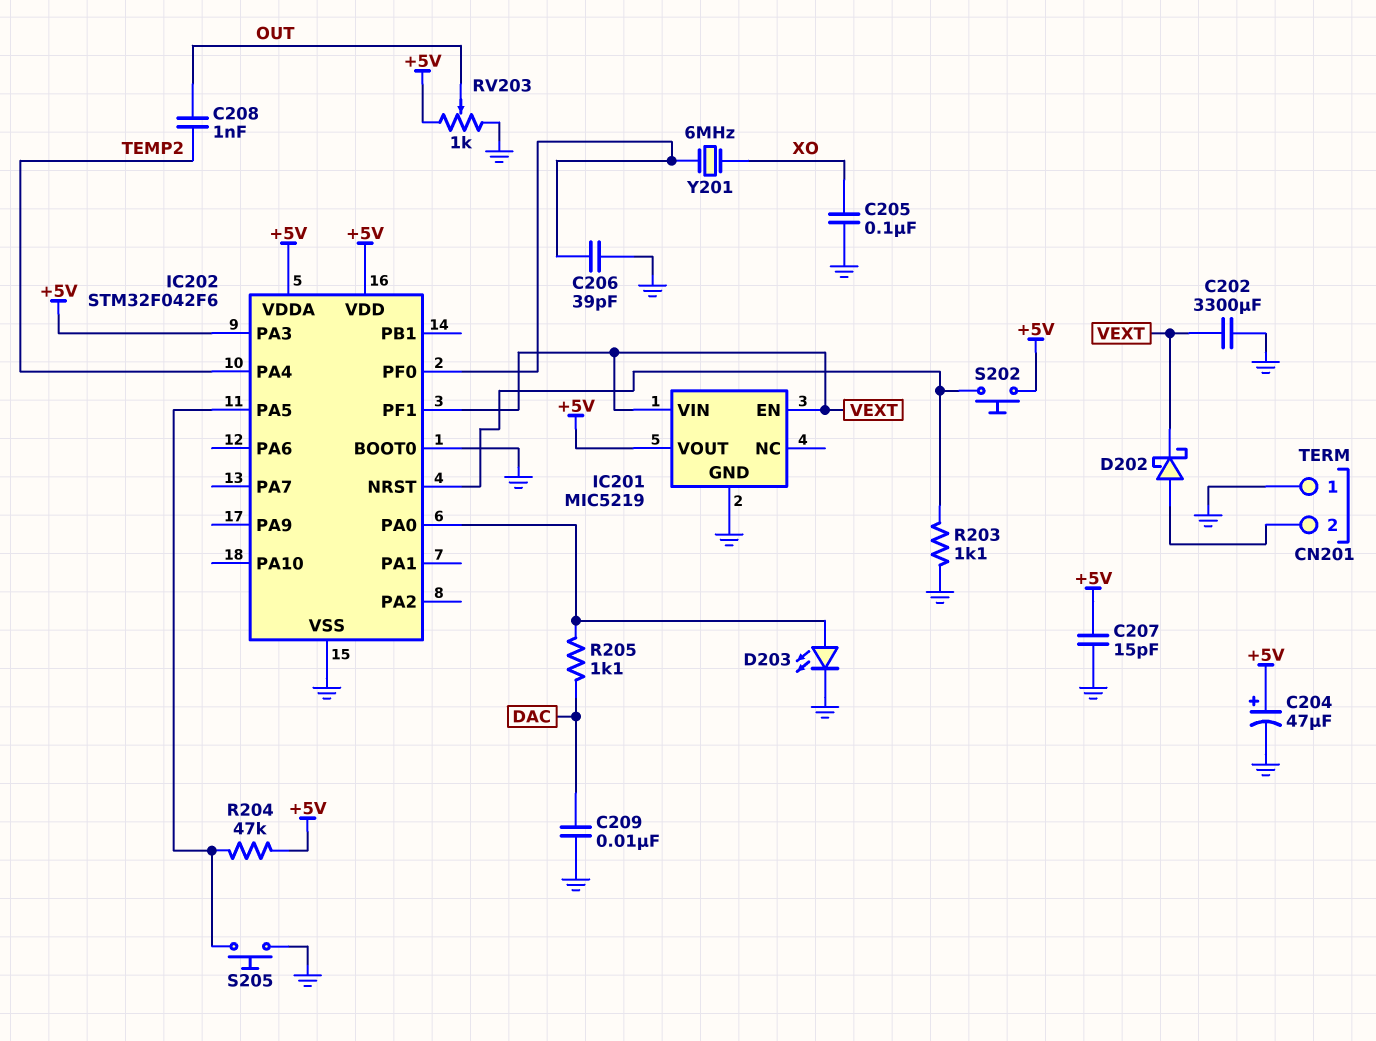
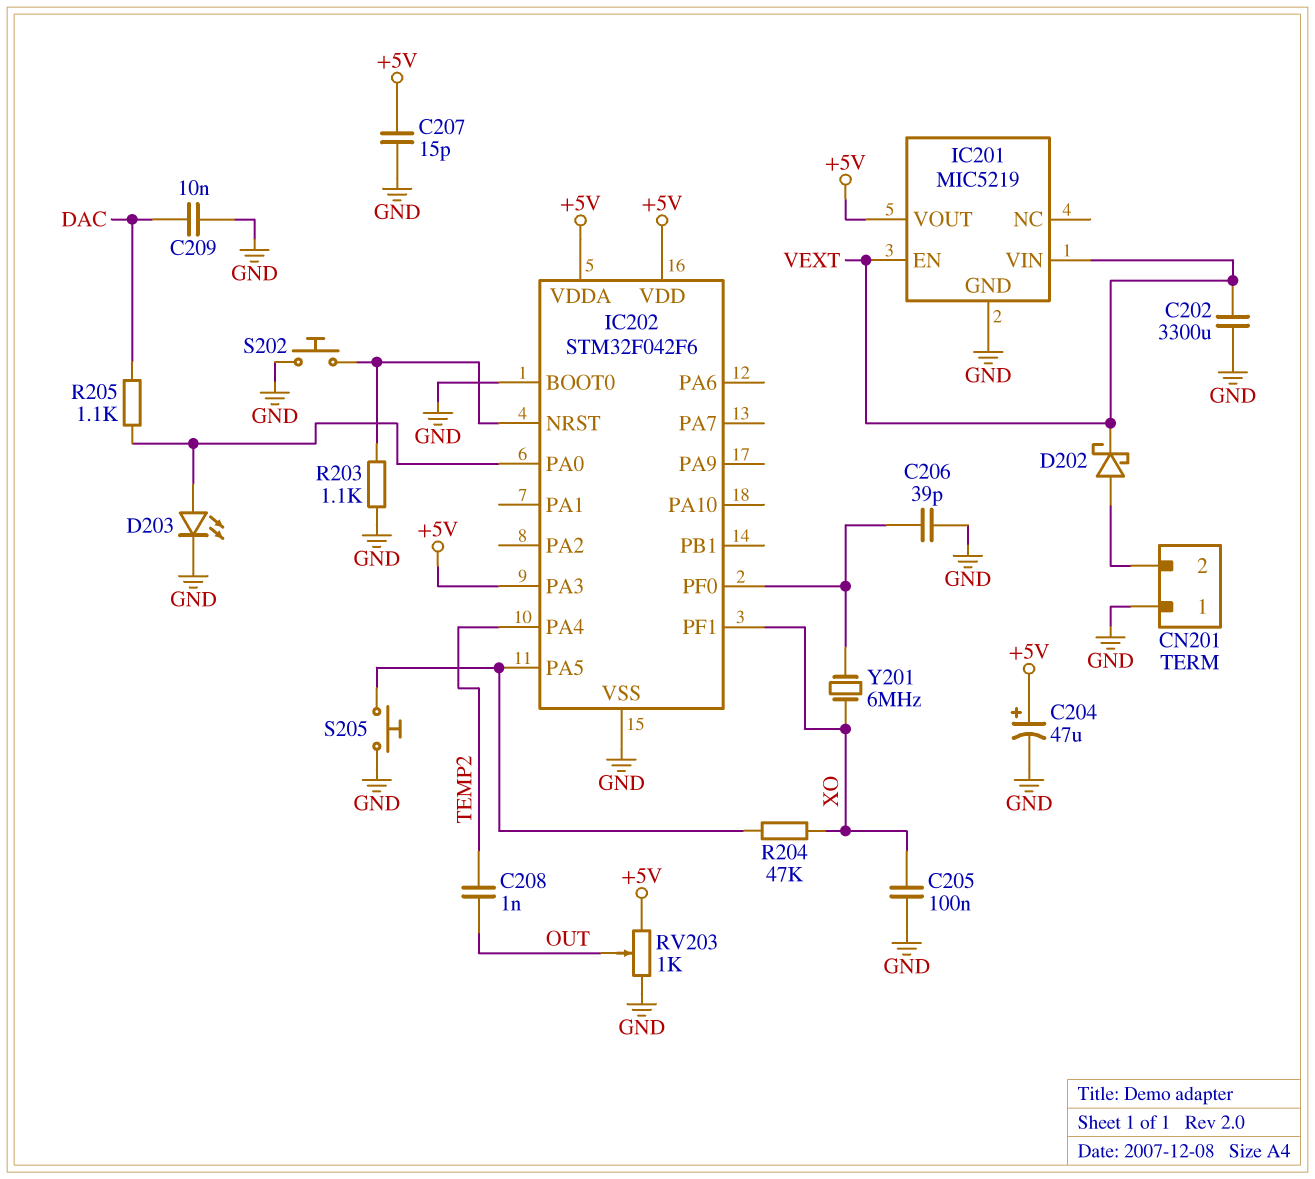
IC202 pin PF1: VEXT -> XO
R204: 47k (+5V, IC202/PA5) -> 47k (IC202/PA5, XO)
S202: button (+5V, IC202/NRST) -> button (GND, IC202/NRST)

